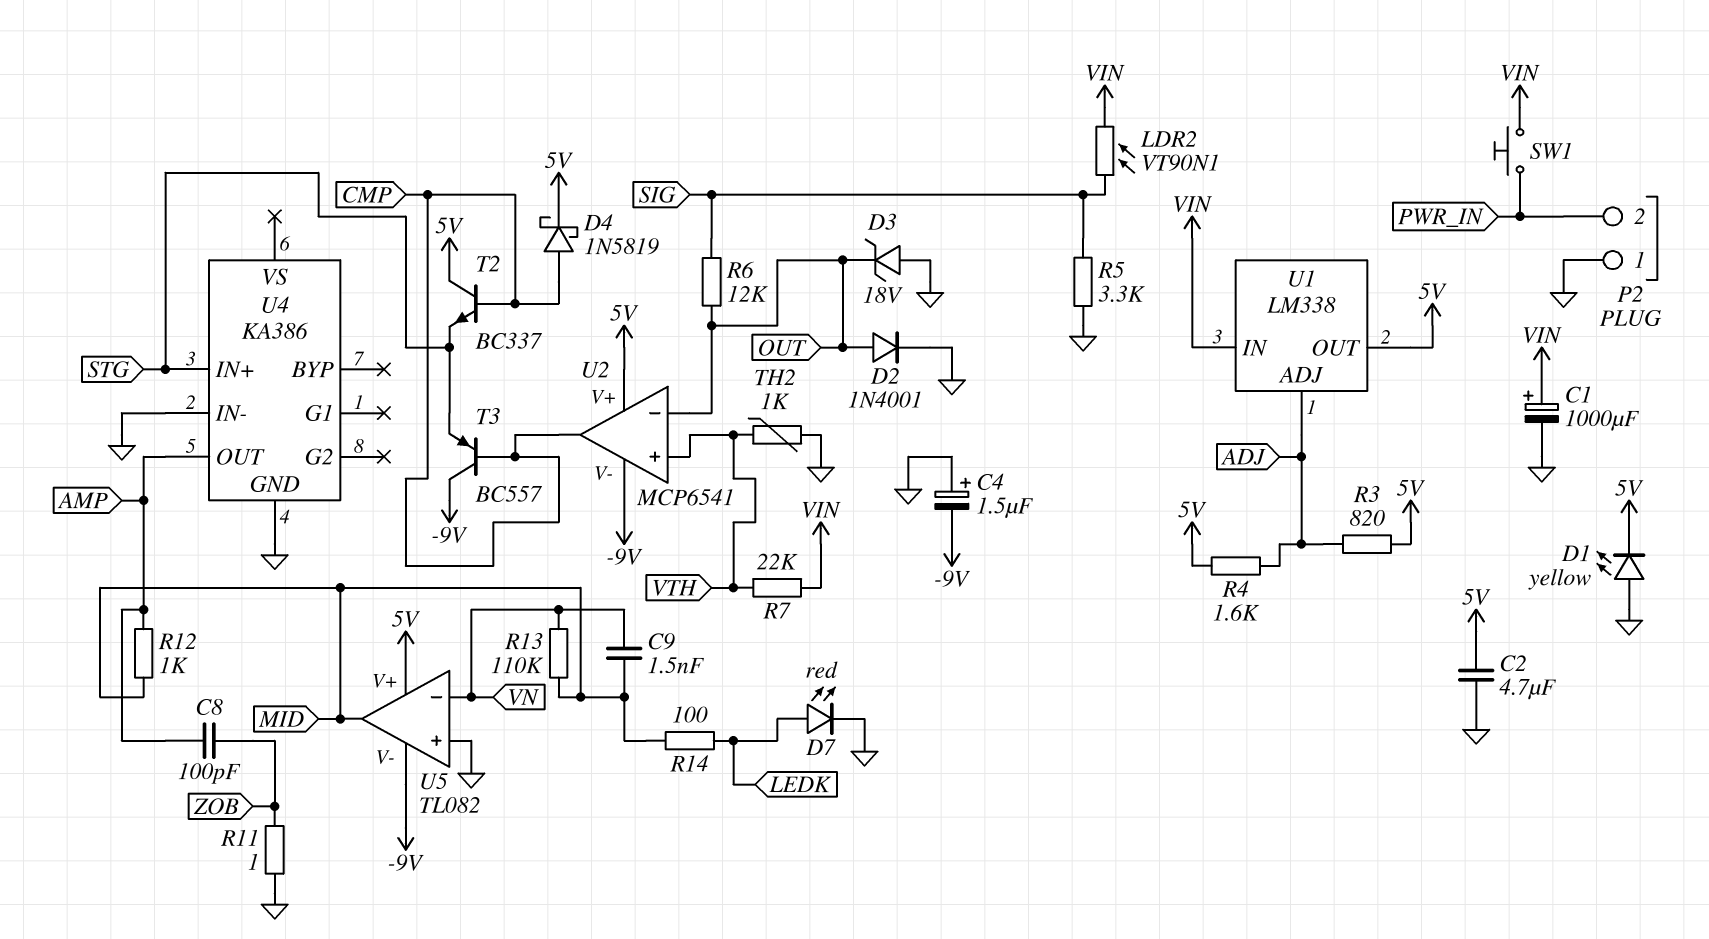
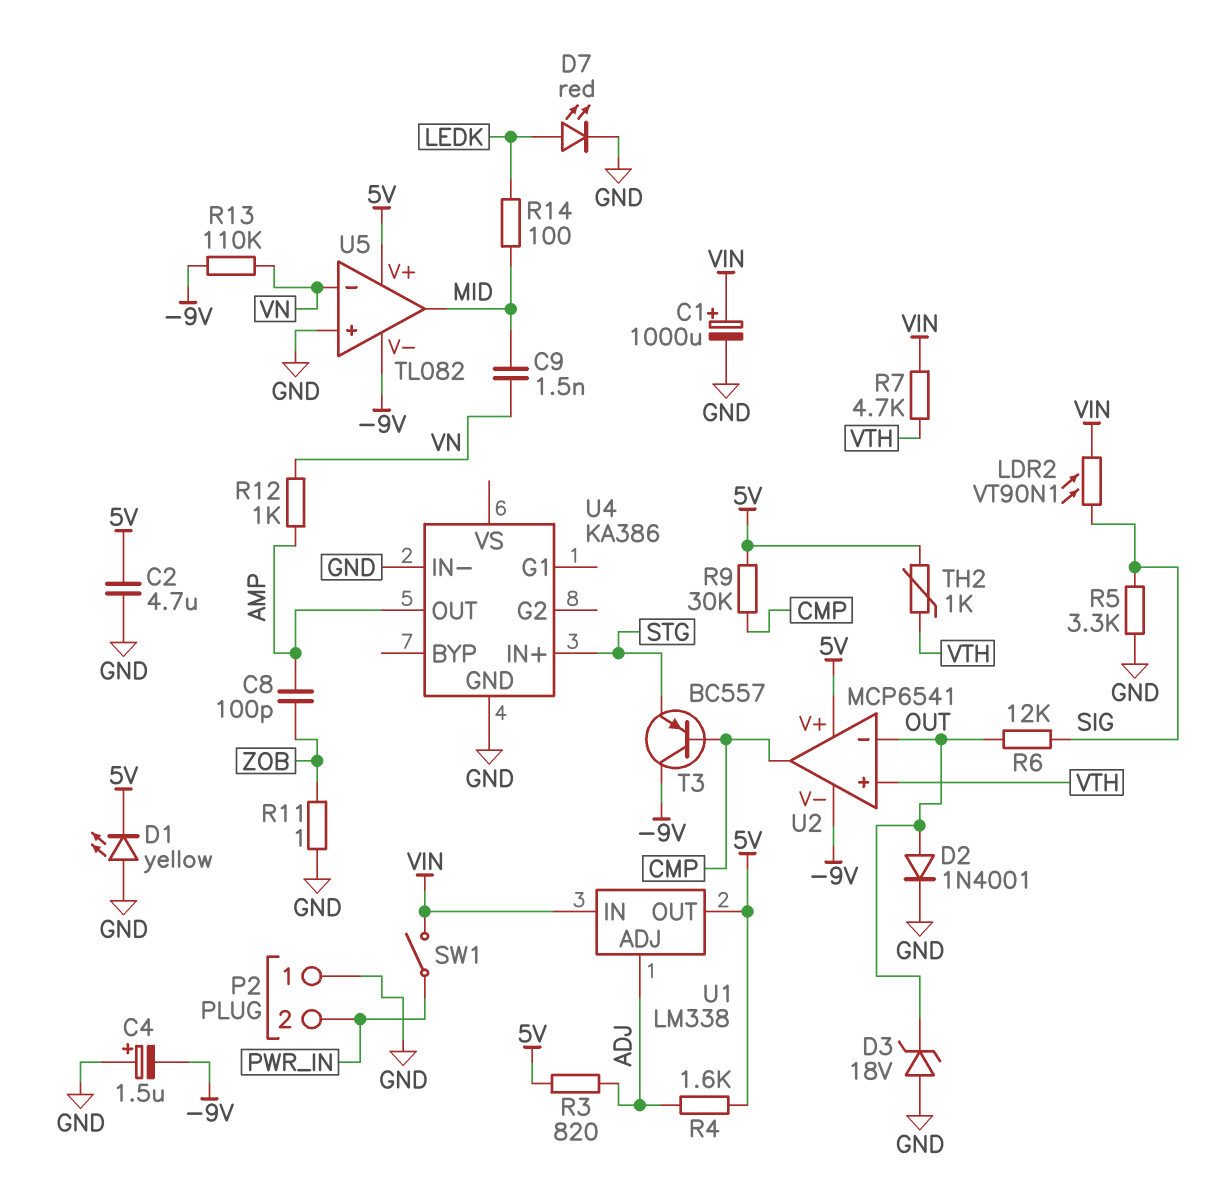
D4: schottky 1N5819 (A CMP, K 5V) -> none
R7: 22k (VIN, VTH) -> 4.7k (VIN, VTH)
R9: none -> 30k (5V, CMP)
R12: 1k (AMP, MID) -> 1k (AMP, VN)
R13: 110k (MID, VN) -> 110k (-9V, VN)
SW1: button (PWR_IN, VIN) -> switch (PWR_IN, VIN)
T2: NPN BC337 (B CMP, C 5V, E STG) -> none
TH2: 1k (GND, VTH) -> 1k (5V, VTH)

